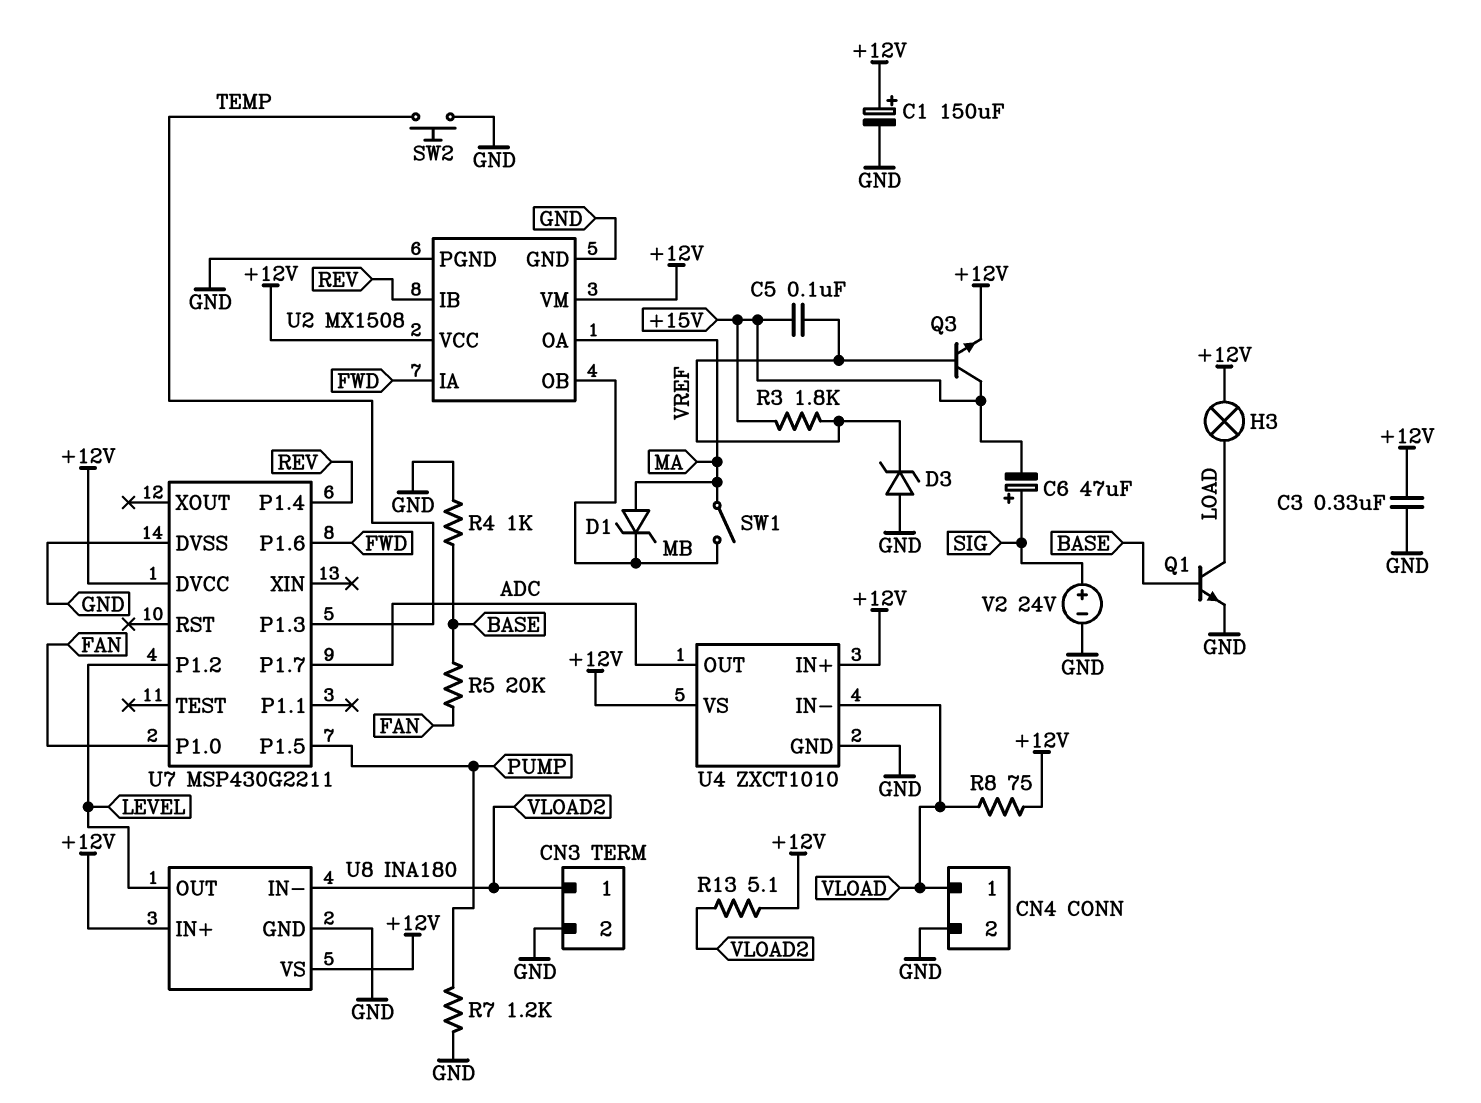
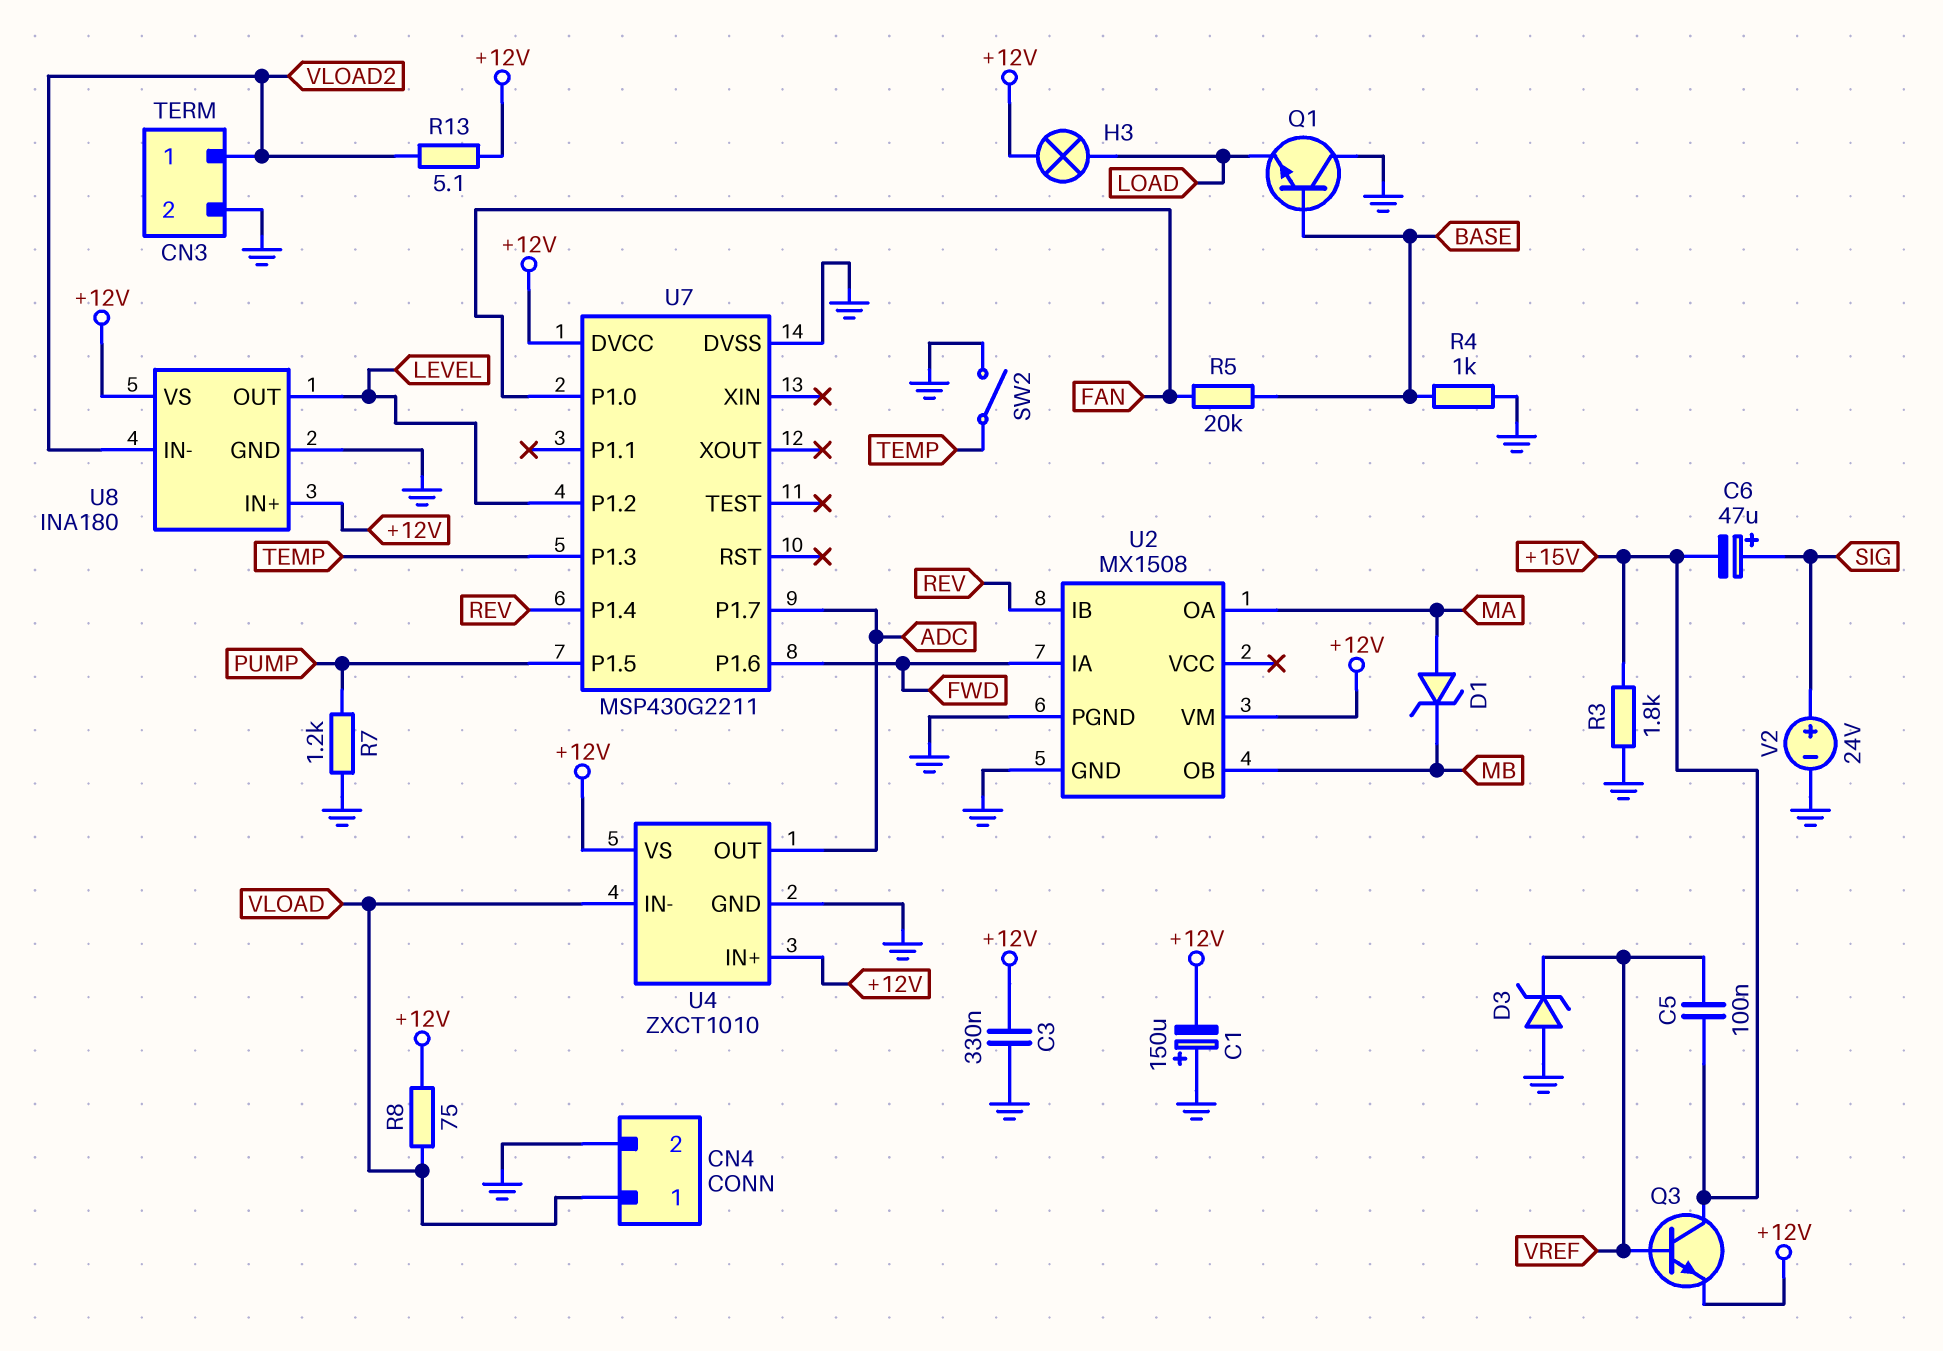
C1: 150uF (plus +12V, minus GND) -> 150uF (plus GND, minus +12V)
Q1: NPN (B BASE, C LOAD, E GND) -> NPN (B BASE, C GND, E LOAD)
R3: 1.8k (+15V, VREF) -> 1.8k (+15V, GND)
SW1: switch (MA, MB) -> none
SW2: button (GND, TEMP) -> switch (GND, TEMP)
U2 pin VCC: +12V -> none

